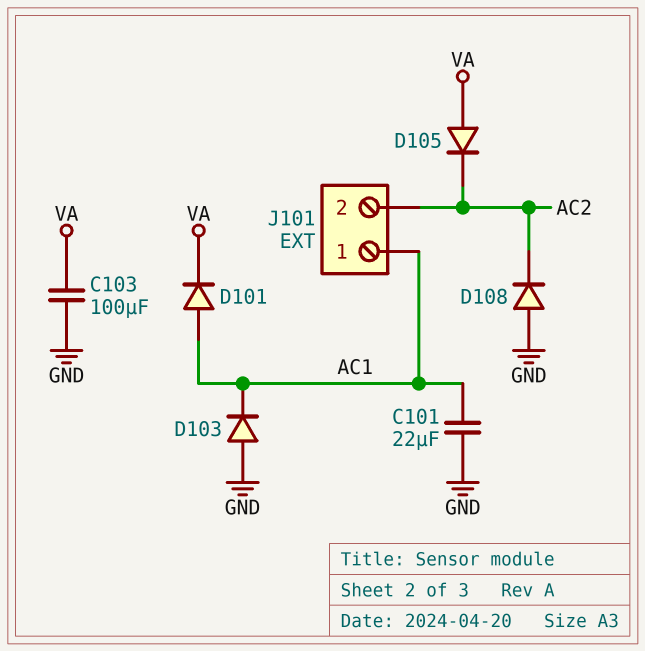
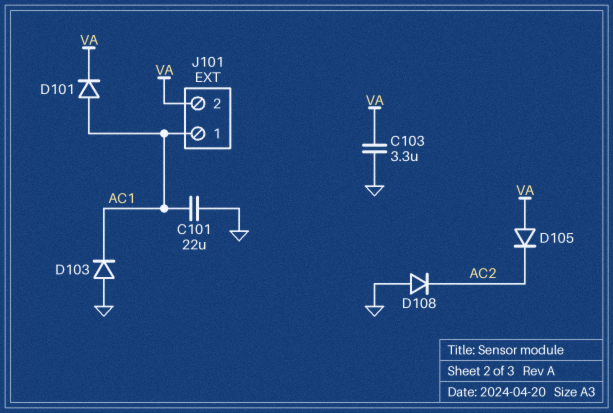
C103: 100uF (GND, VA) -> 3.3uF (GND, VA)
J101 pin 2: AC2 -> VA

